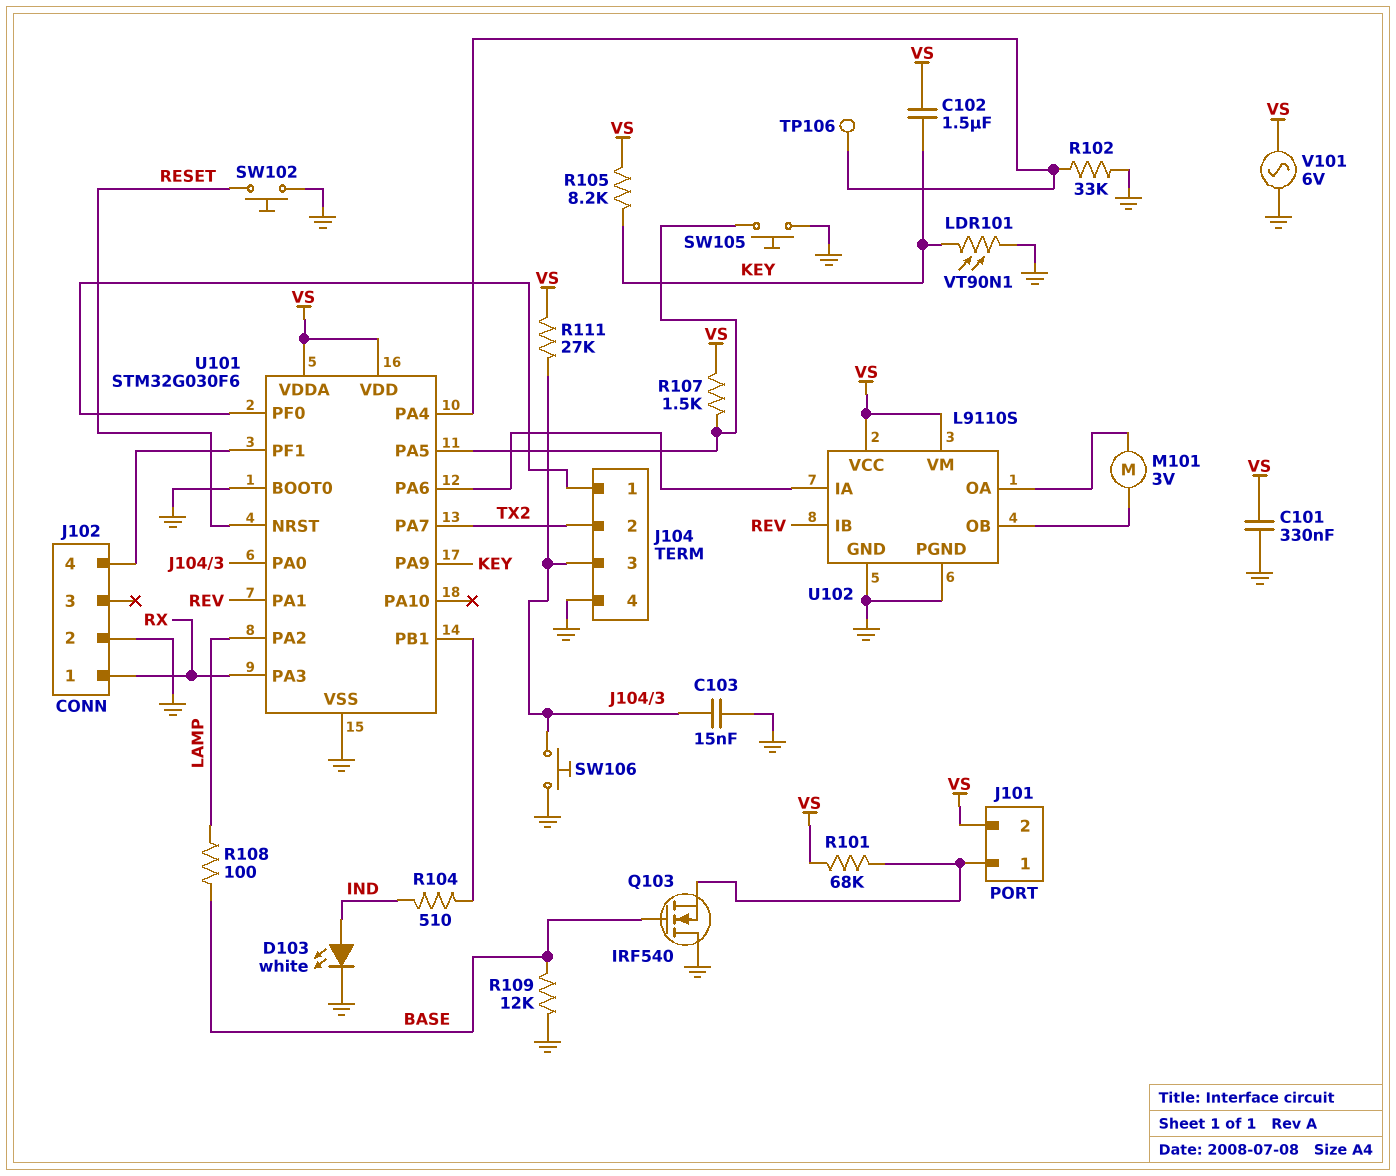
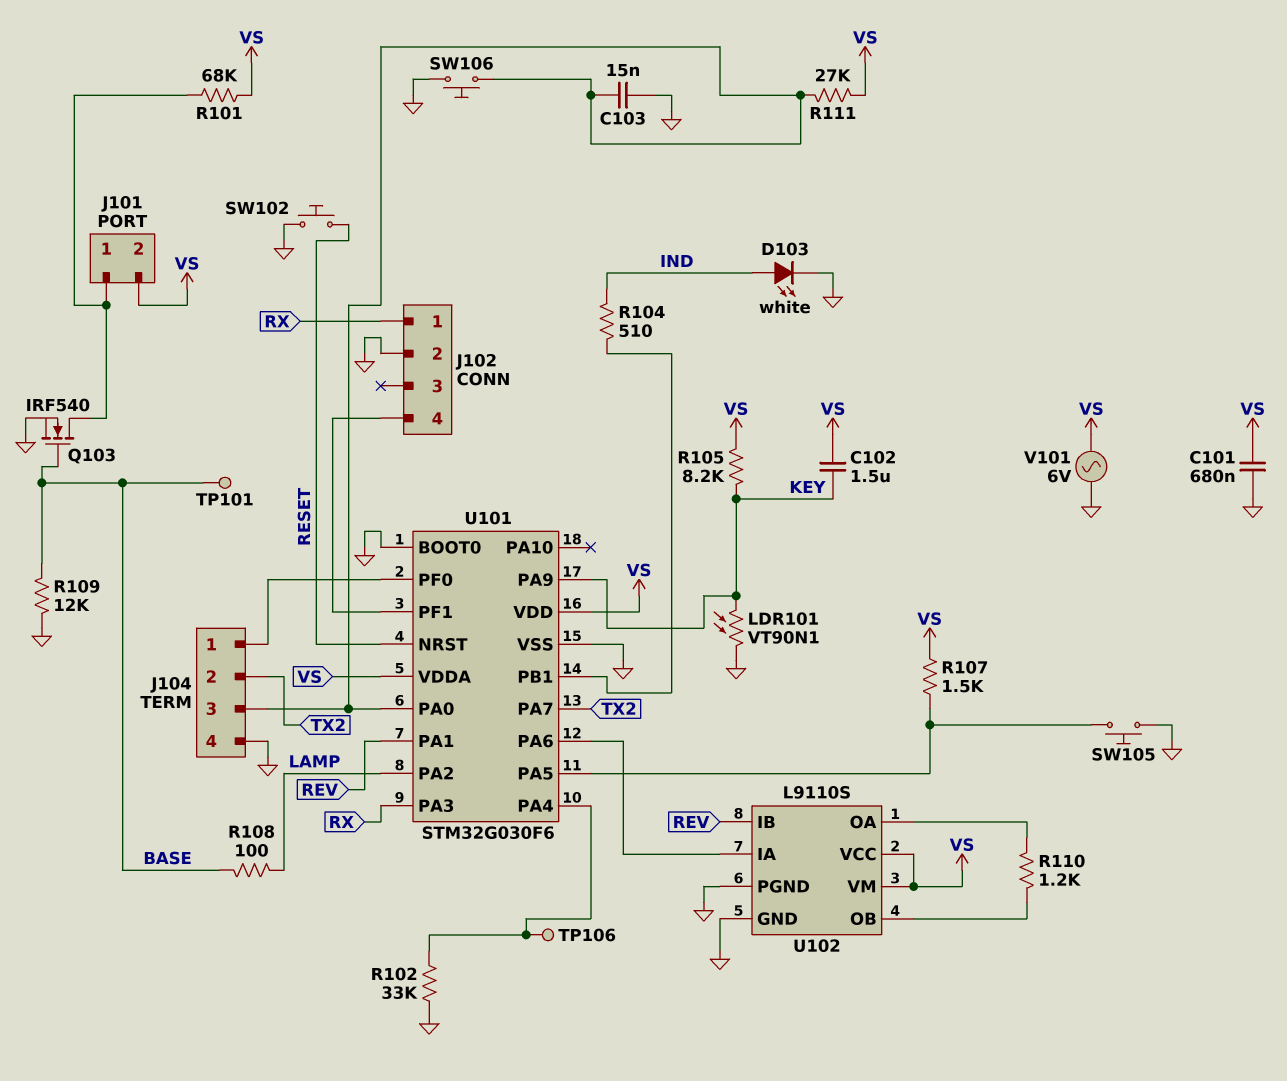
C101: 330nF (GND, VS) -> 680nF (GND, VS)
M101: motor 3V (U102/OA, U102/OB) -> none
Q103: NMOS IRF540 (G BASE, D GND, S J101/1) -> NMOS IRF540 (G BASE, D J101/1, S GND)
R110: none -> 1.2k (U102/OA, U102/OB)
TP101: none -> test point (BASE)

